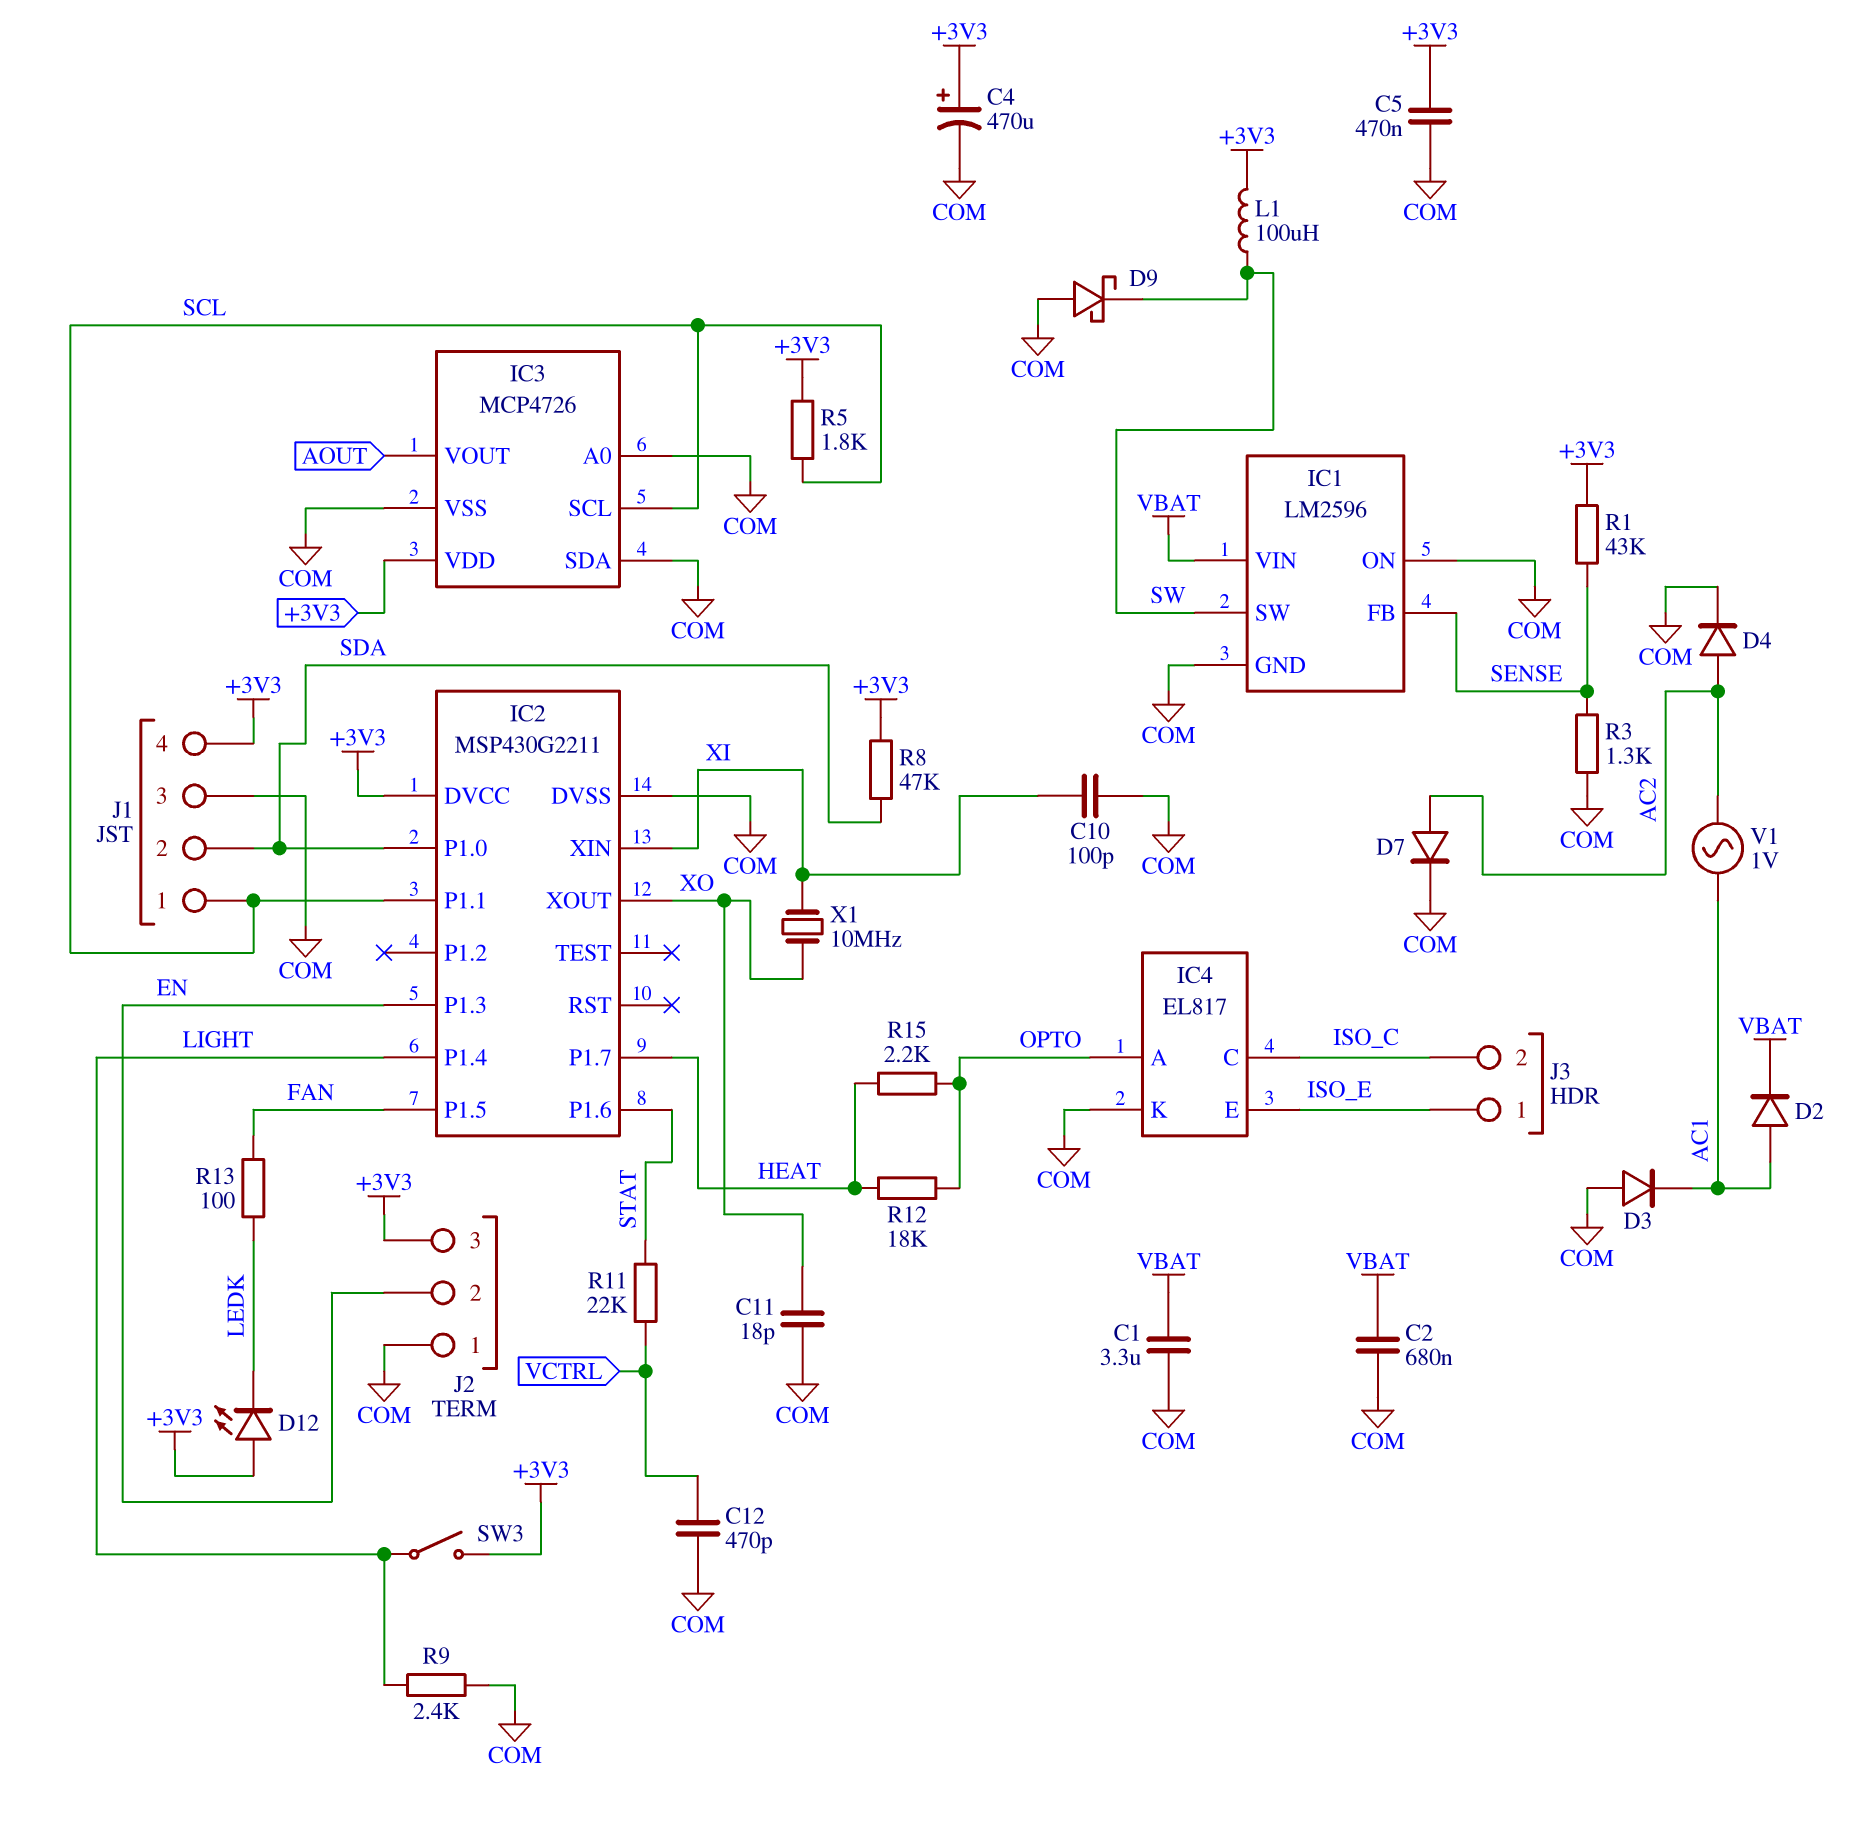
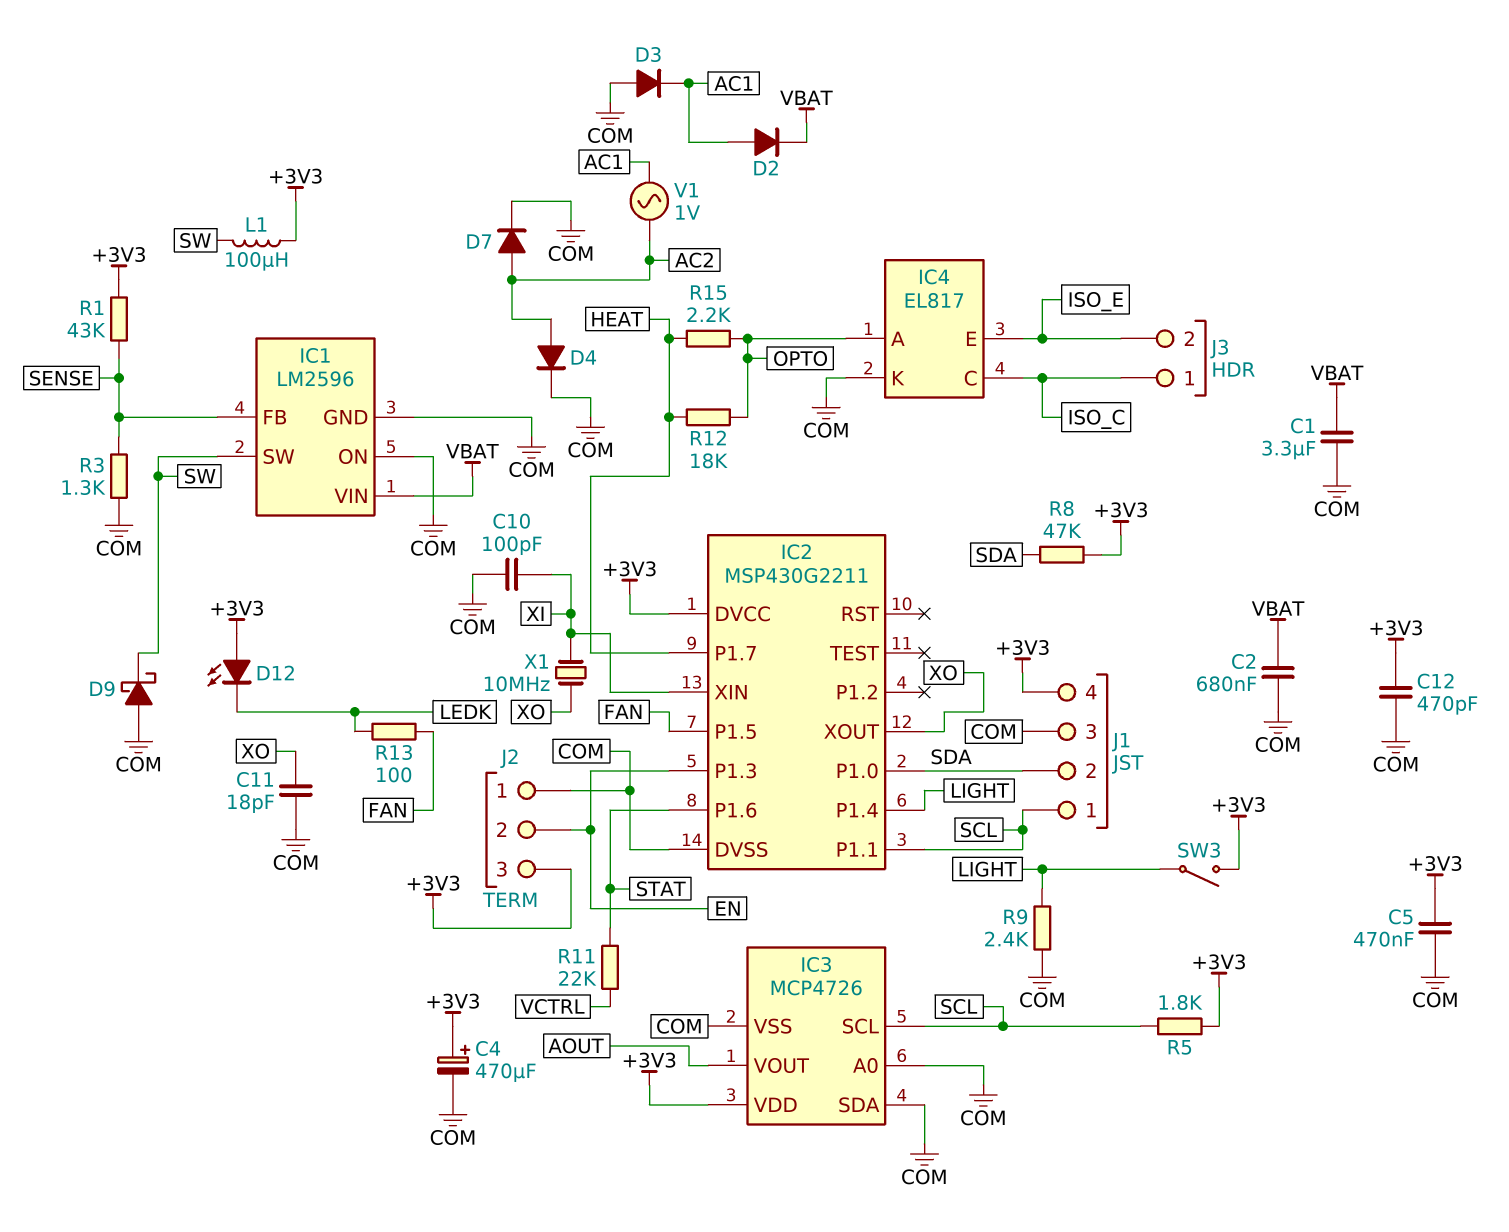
C12: 470pF (COM, VCTRL) -> 470pF (+3V3, COM)
J3 pin 1: ISO_E -> ISO_C
J3 pin 2: ISO_C -> ISO_E

